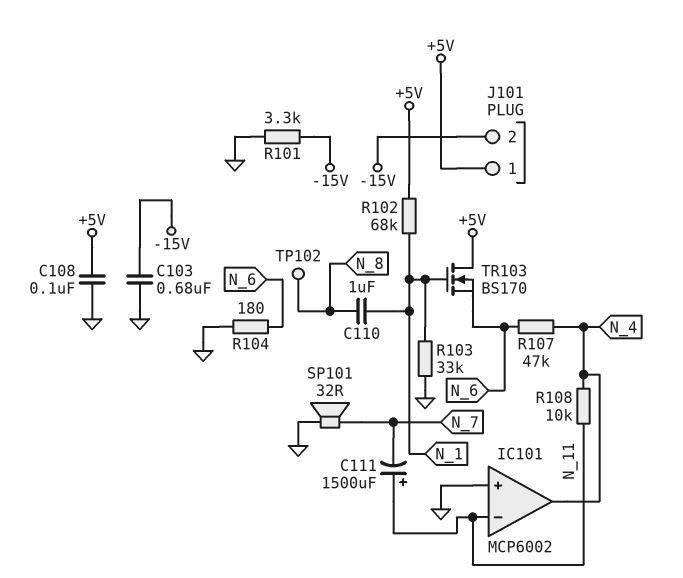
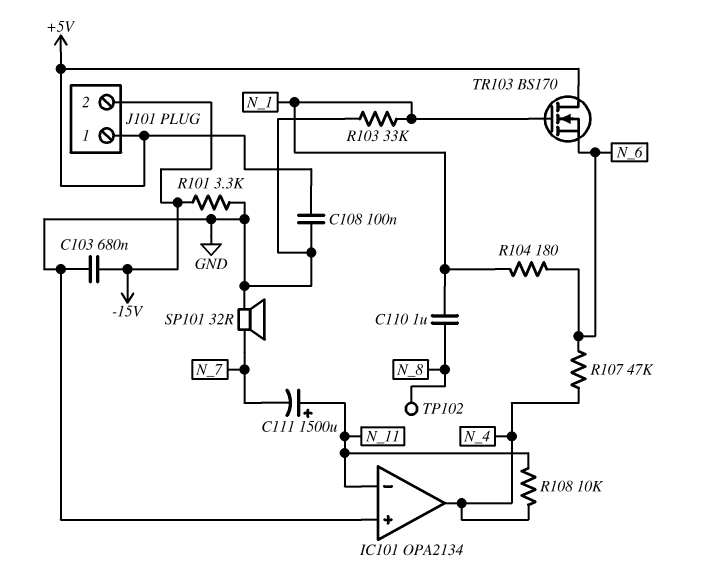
IC101: MCP6002 -> OPA2134
R102: 68k (+5V, N_1) -> none
R104: 180 (GND, N_6) -> 180 (N_1, N_6)

